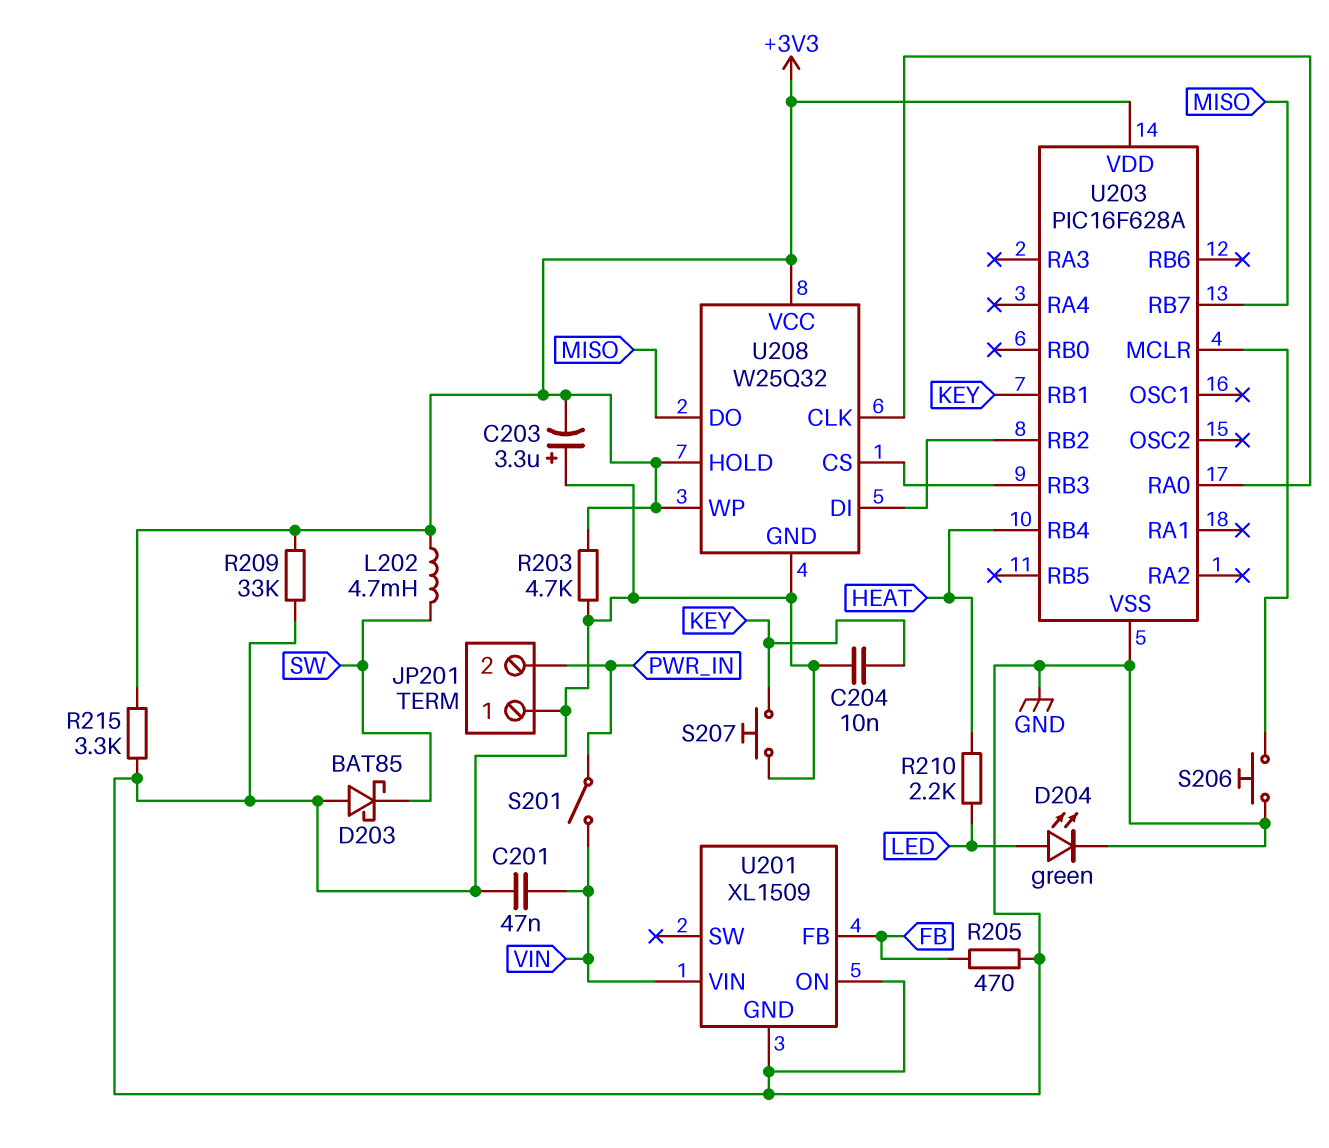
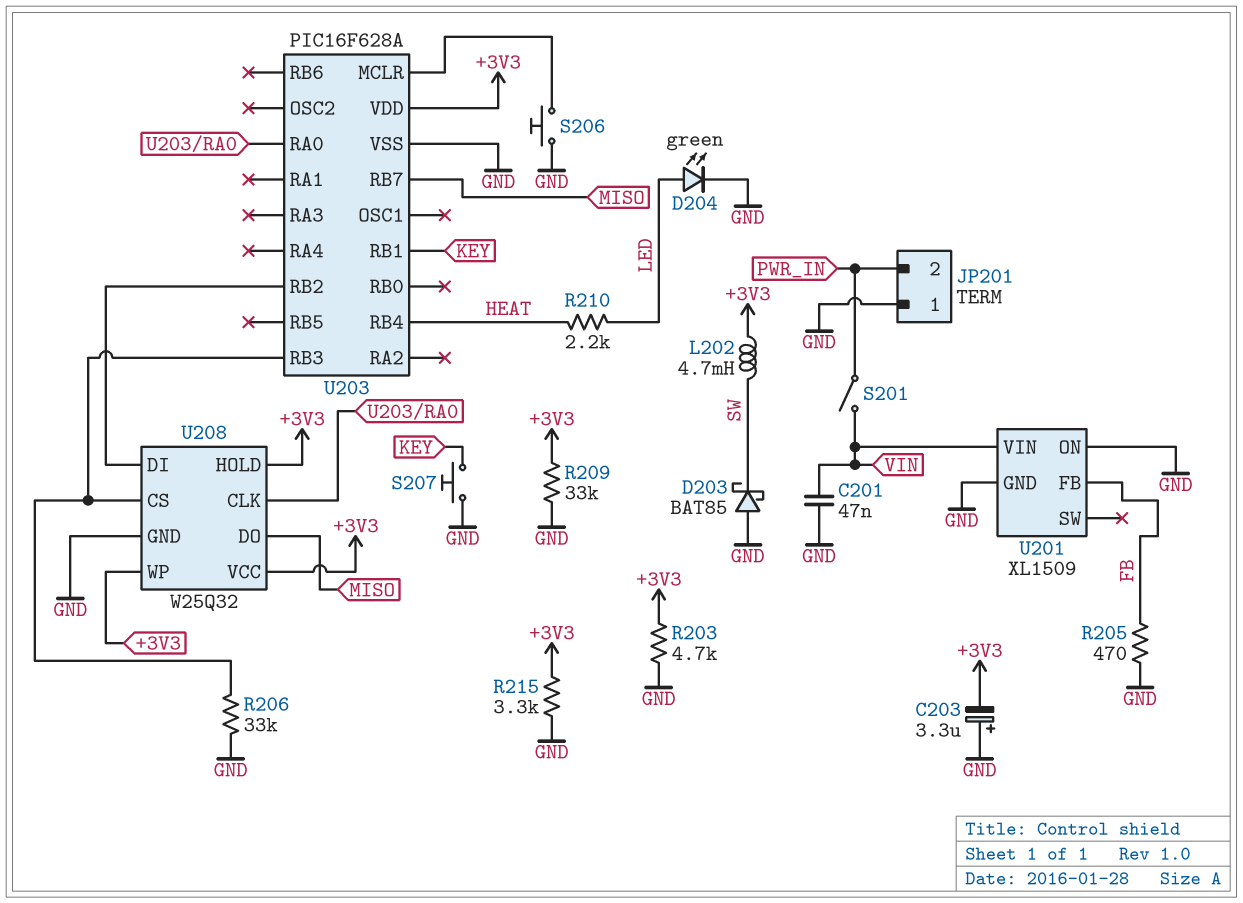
C204: 10nF (GND, KEY) -> none
R206: none -> 33k (GND, U203/RB3)

